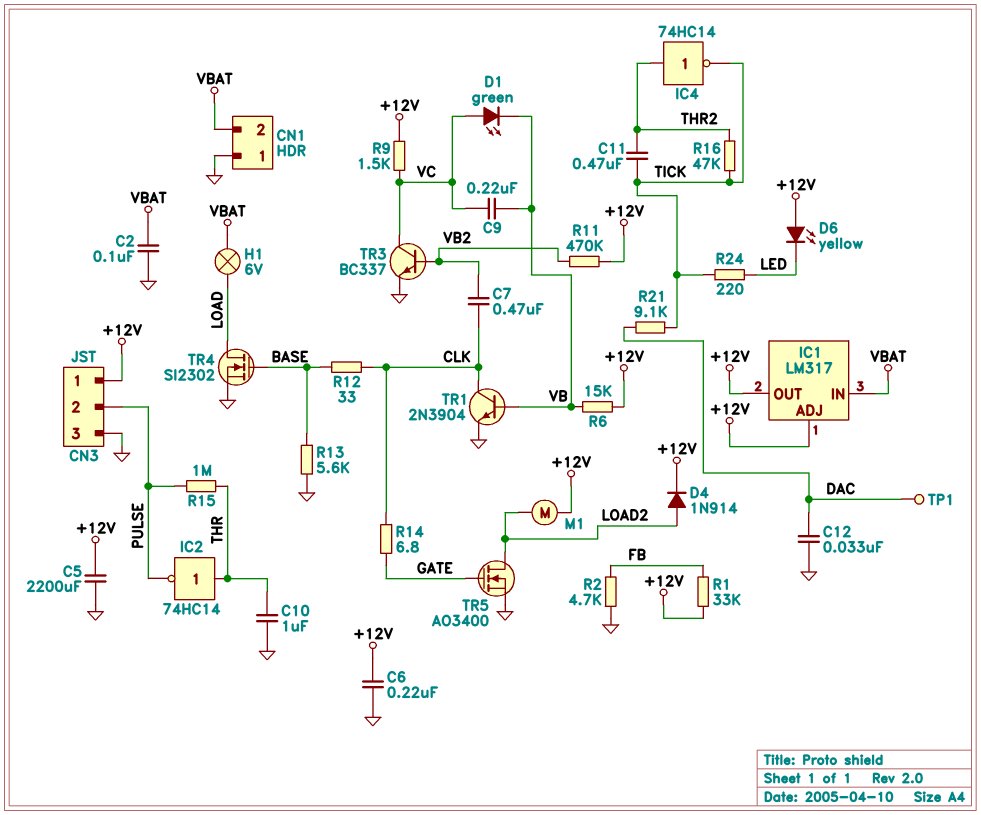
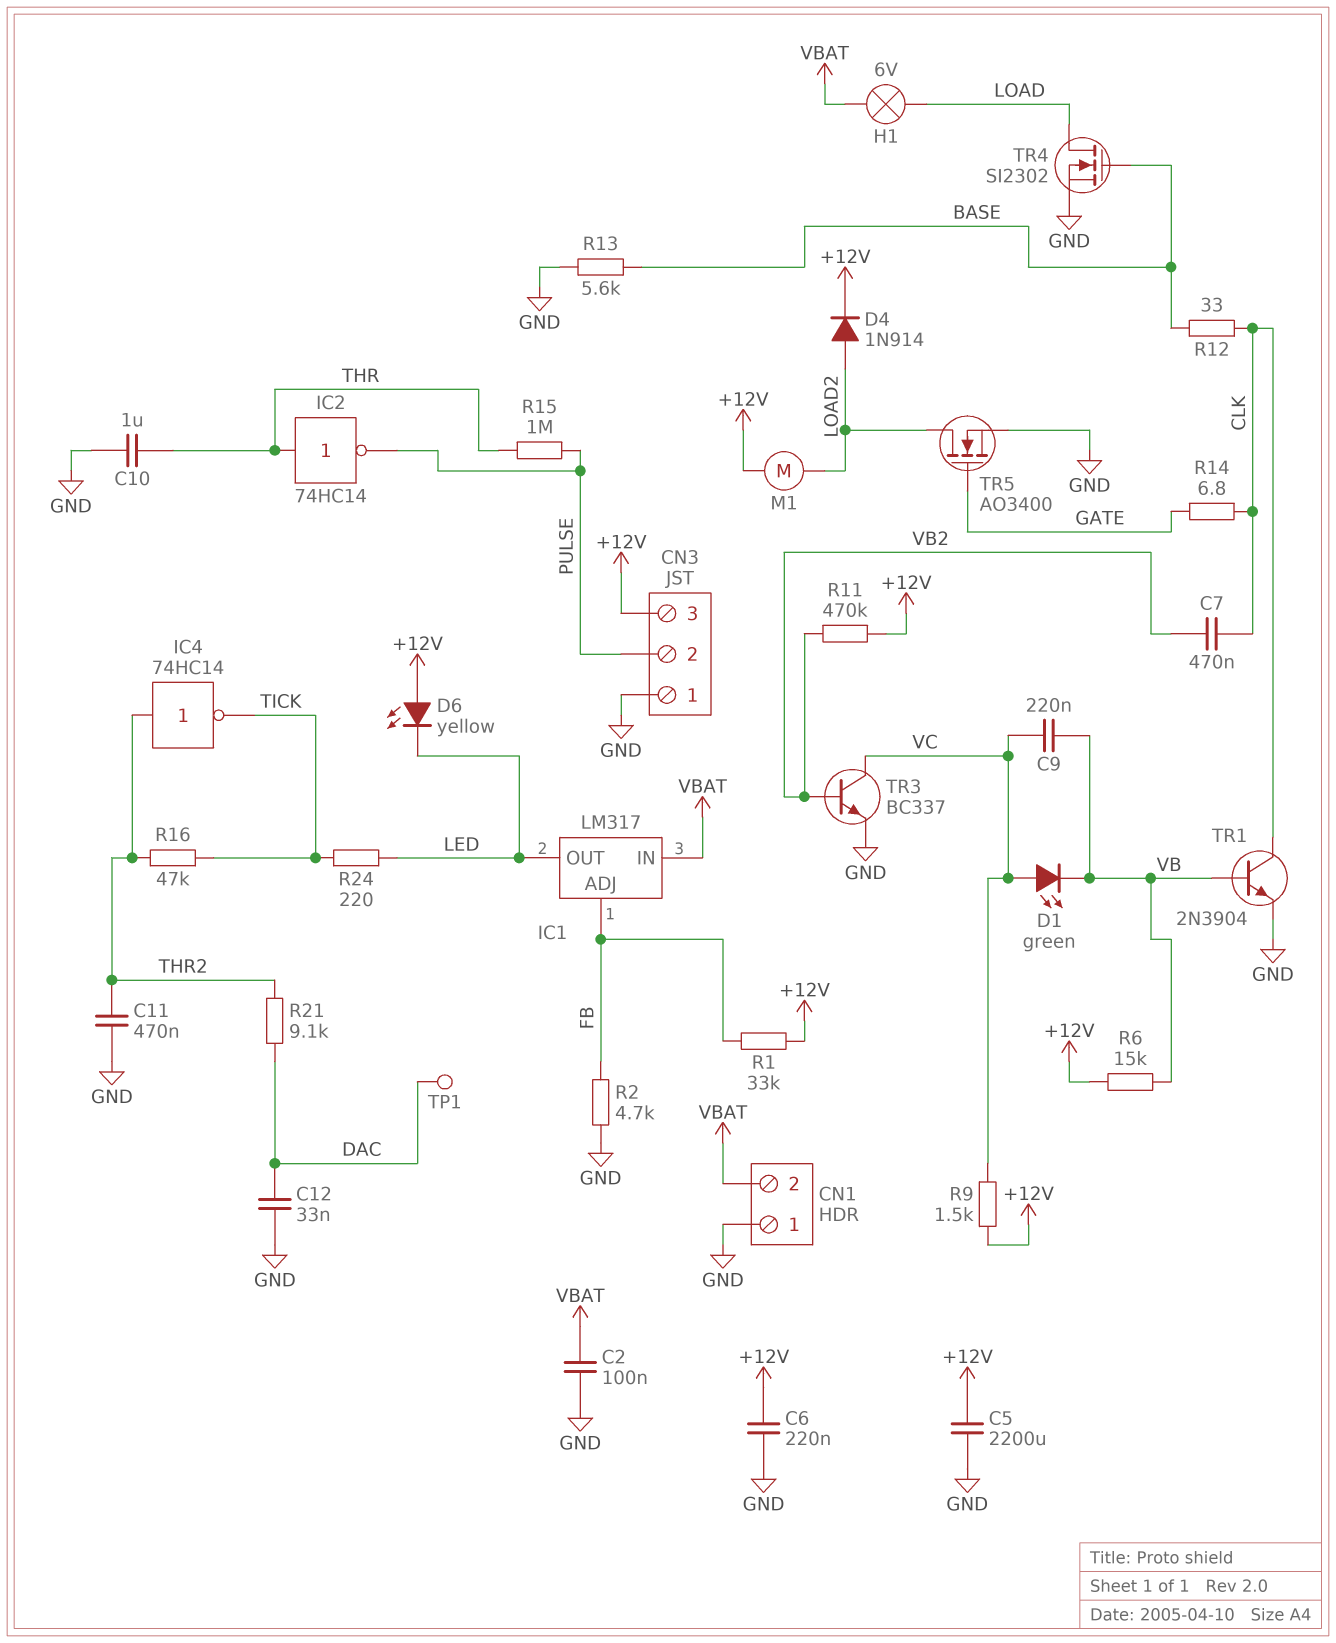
C11: 470nF (THR2, TICK) -> 470nF (GND, THR2)
CN3 pin 1: +12V -> GND
CN3 pin 3: GND -> +12V
IC1 pin ADJ: +12V -> FB
IC1 pin OUT: +12V -> LED
R21: 9.1k (DAC, TICK) -> 9.1k (DAC, THR2)

